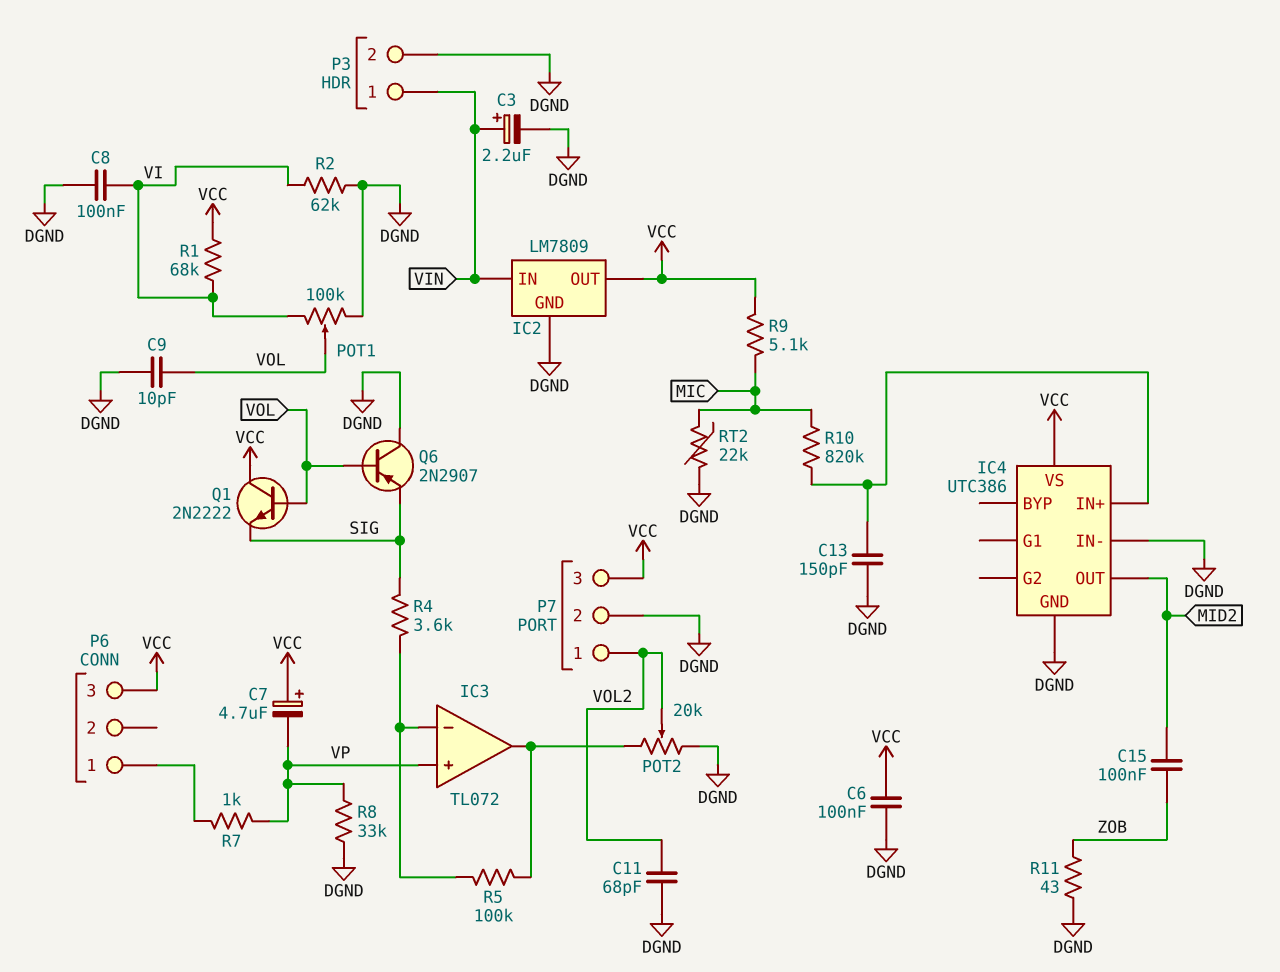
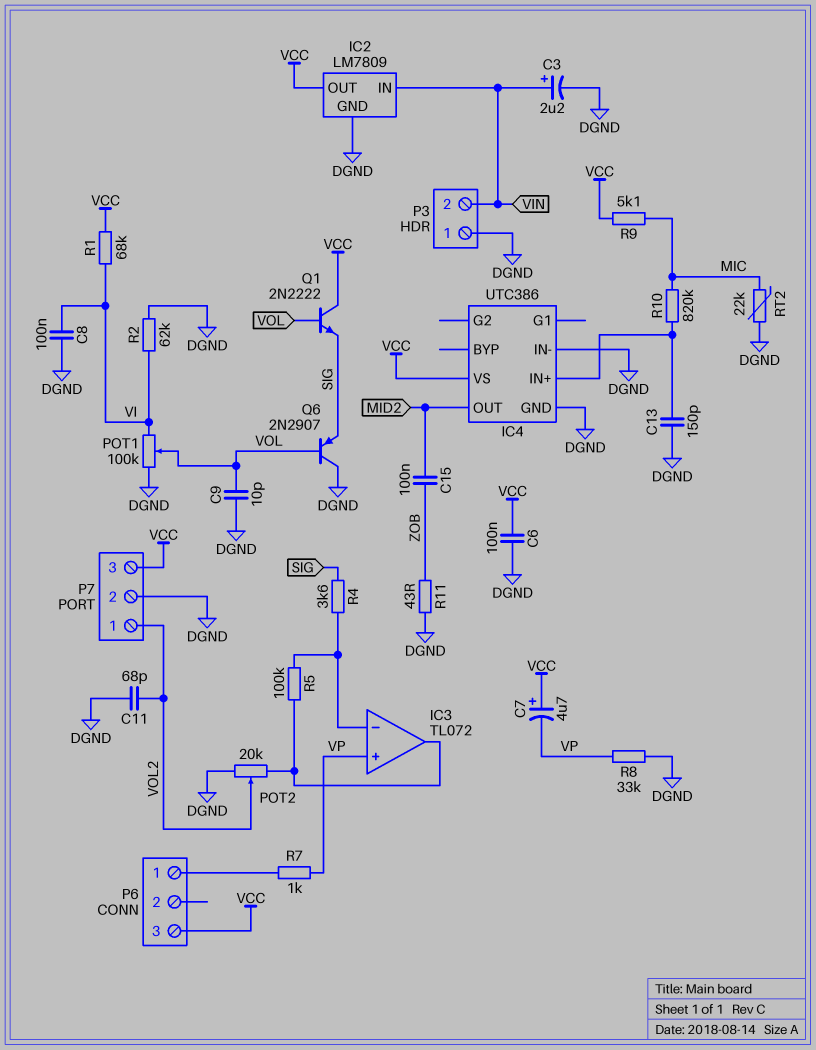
P3 pin 1: VIN -> DGND
P3 pin 2: DGND -> VIN

